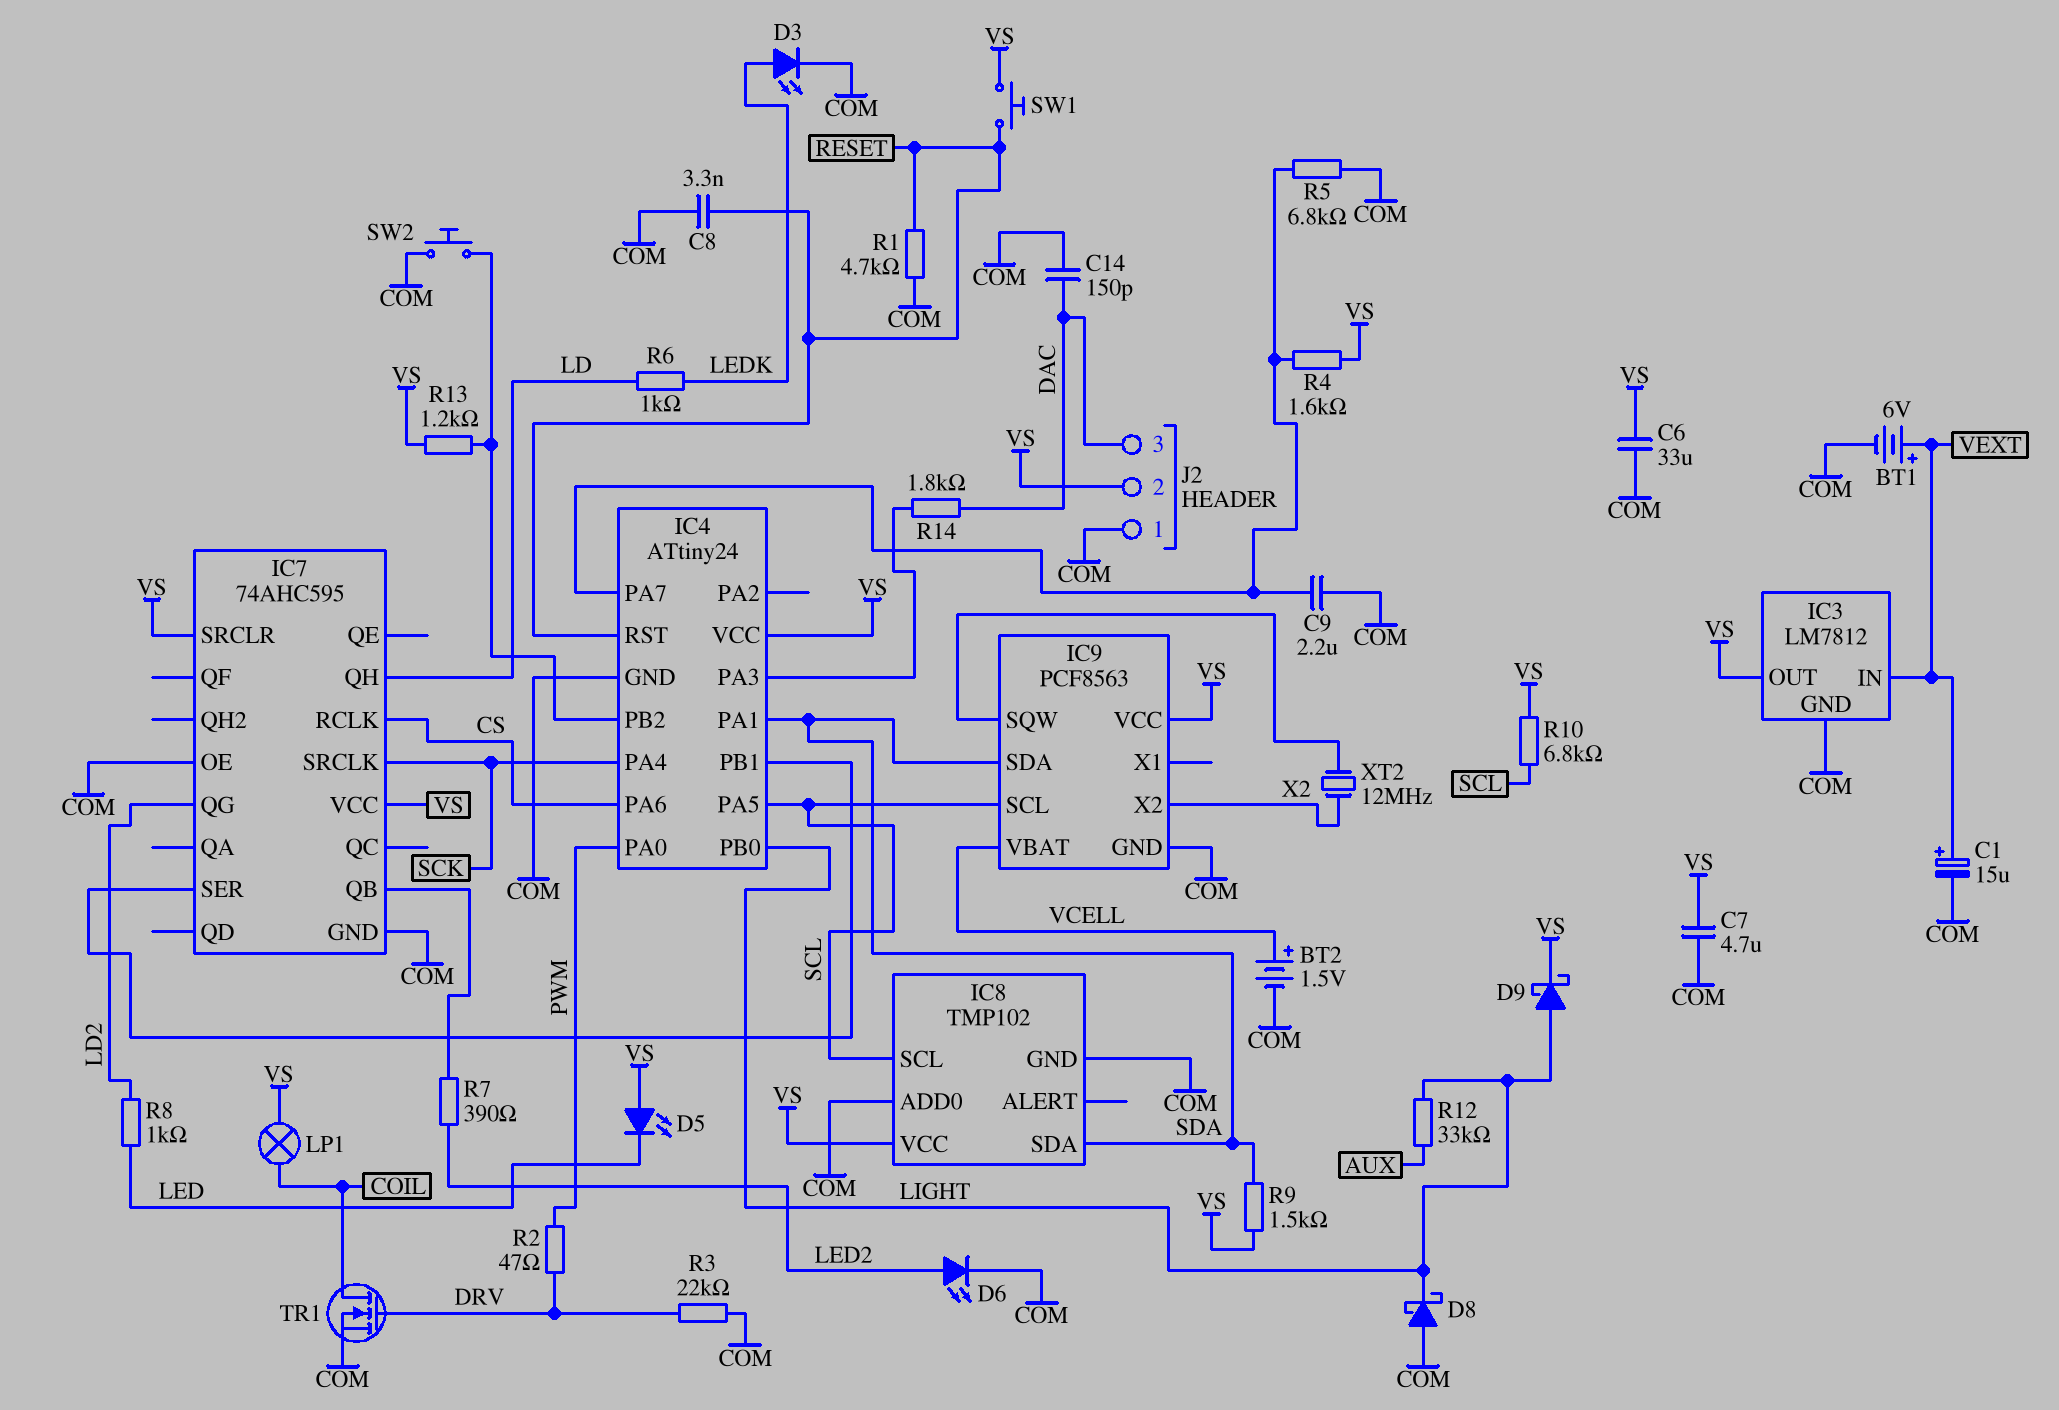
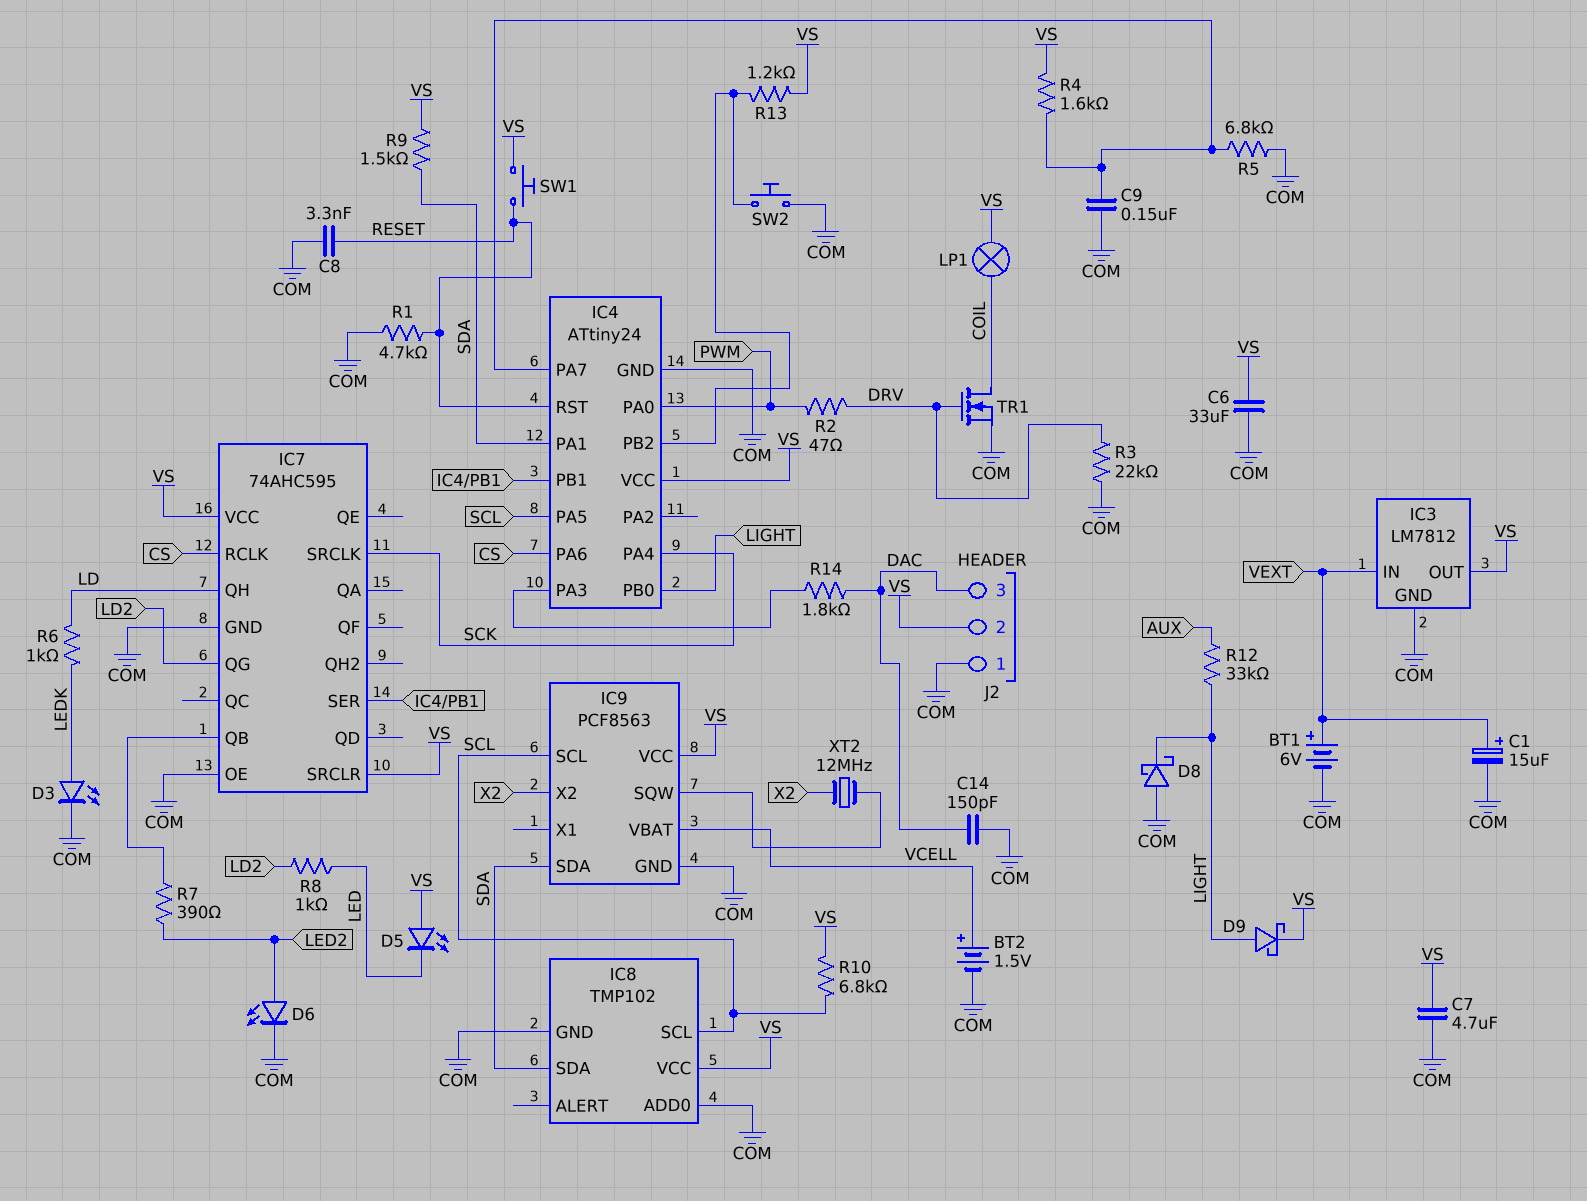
C9: 2.2uF (COM, IC4/PA7) -> 150nF (COM, IC4/PA7)

